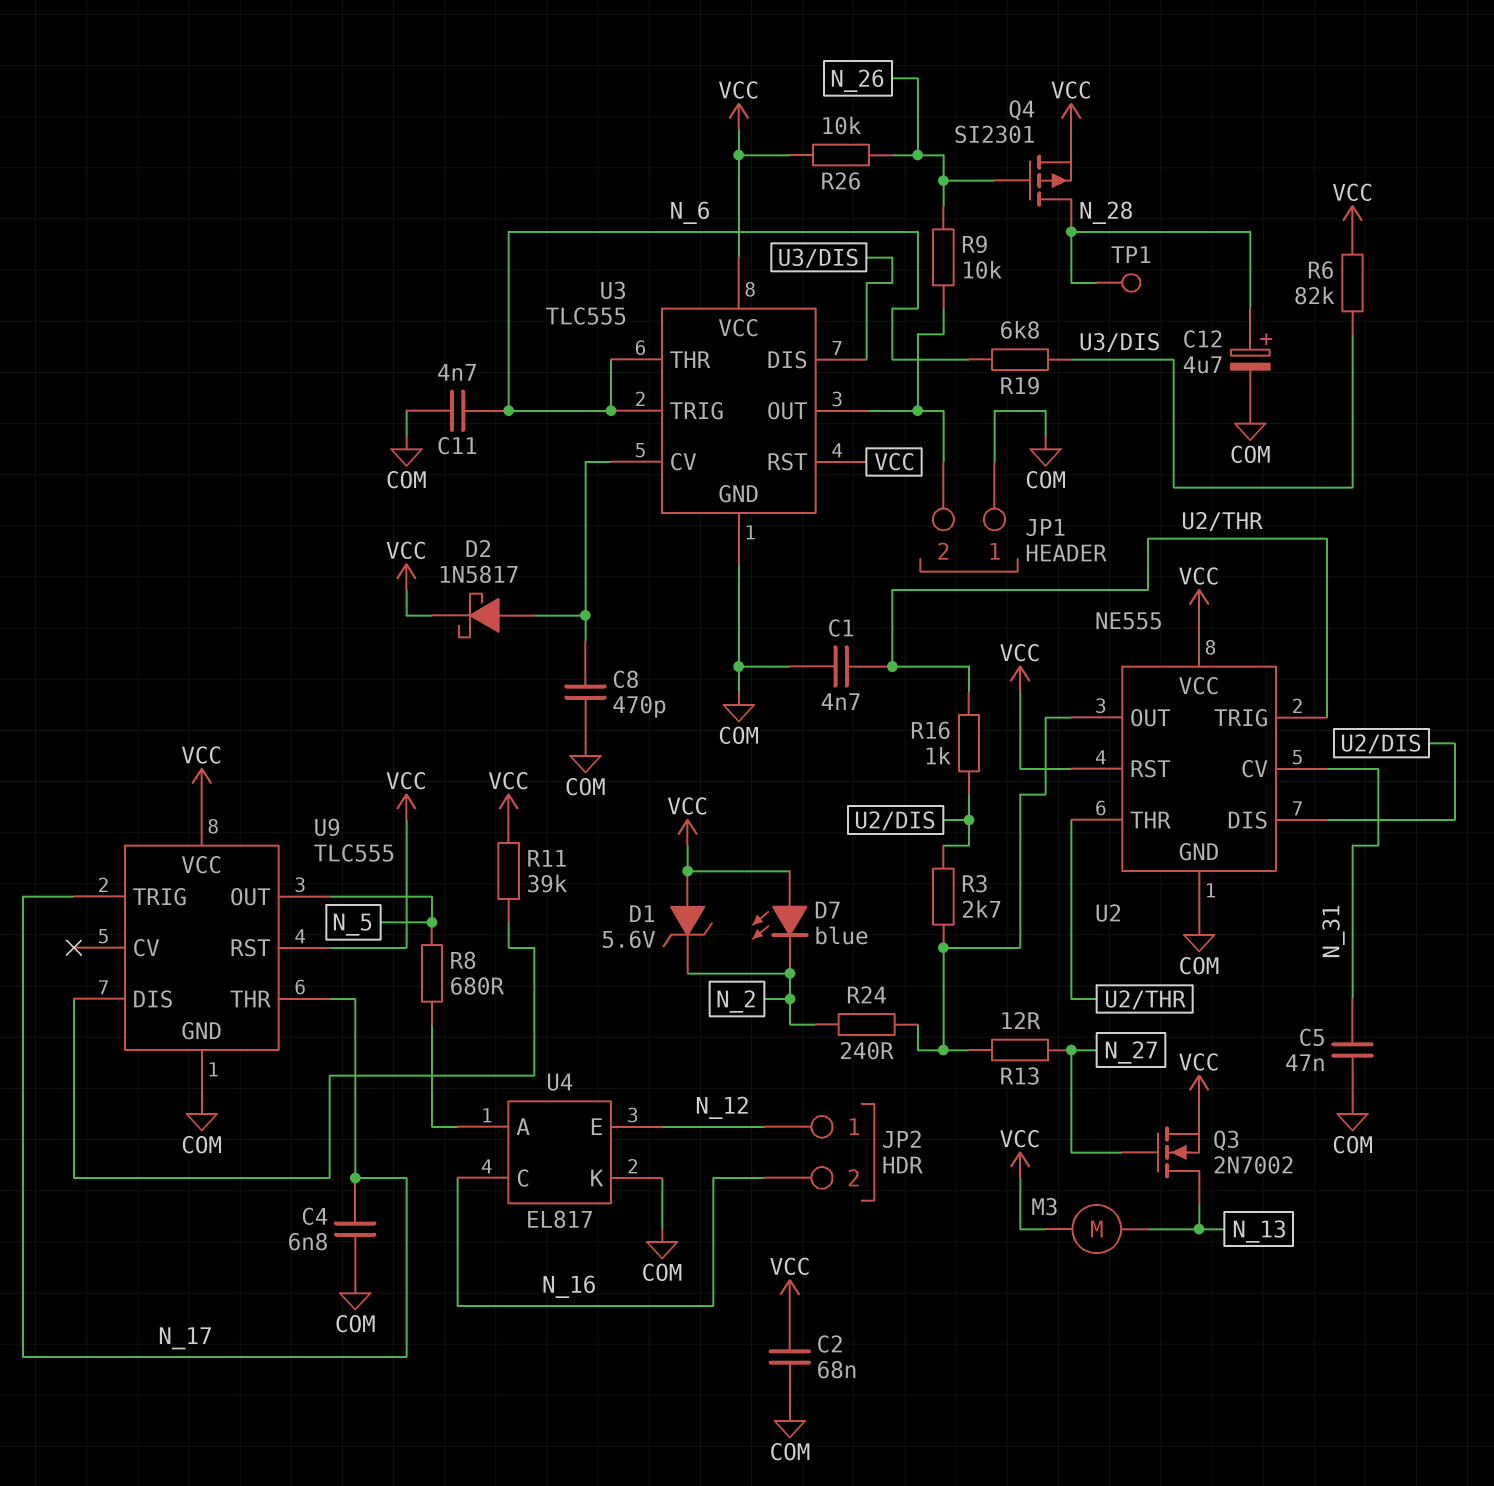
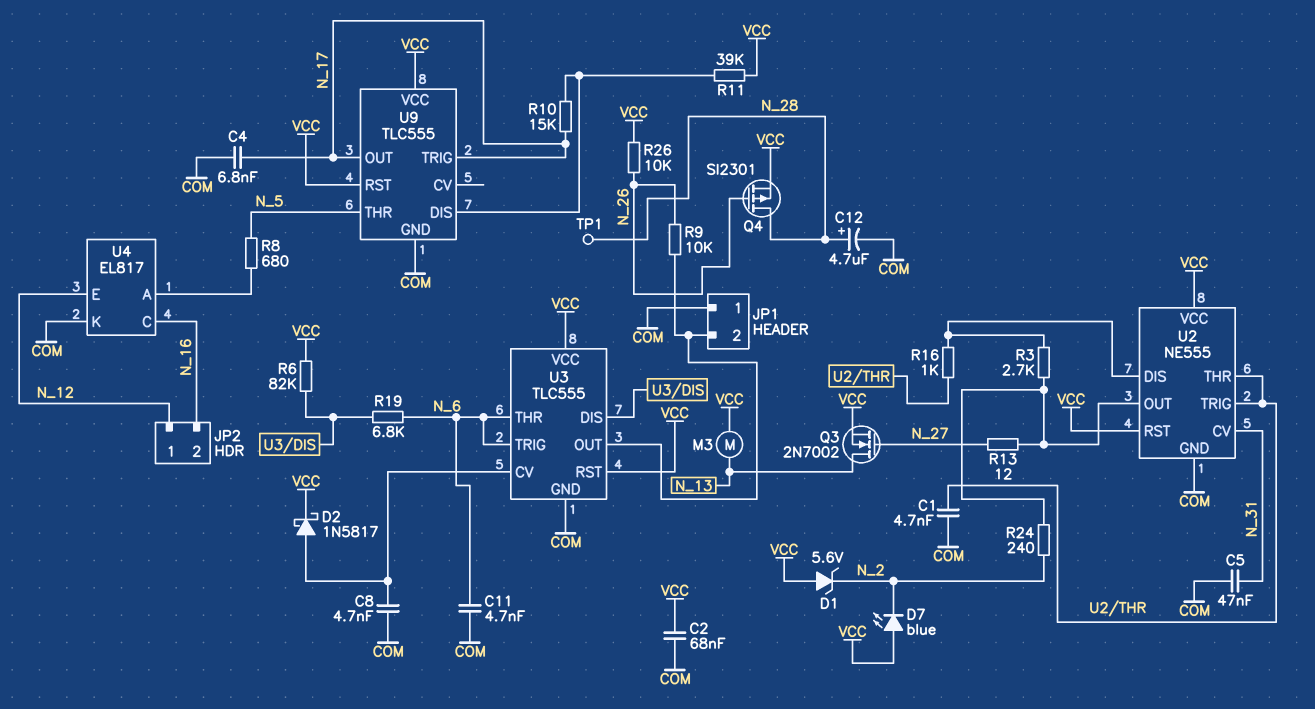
C8: 470pF (COM, U3/CV) -> 4.7nF (COM, U3/CV)
R10: none -> 15k (N_17, U9/DIS)
U9 pin OUT: N_5 -> N_17
U9 pin THR: N_17 -> N_5

